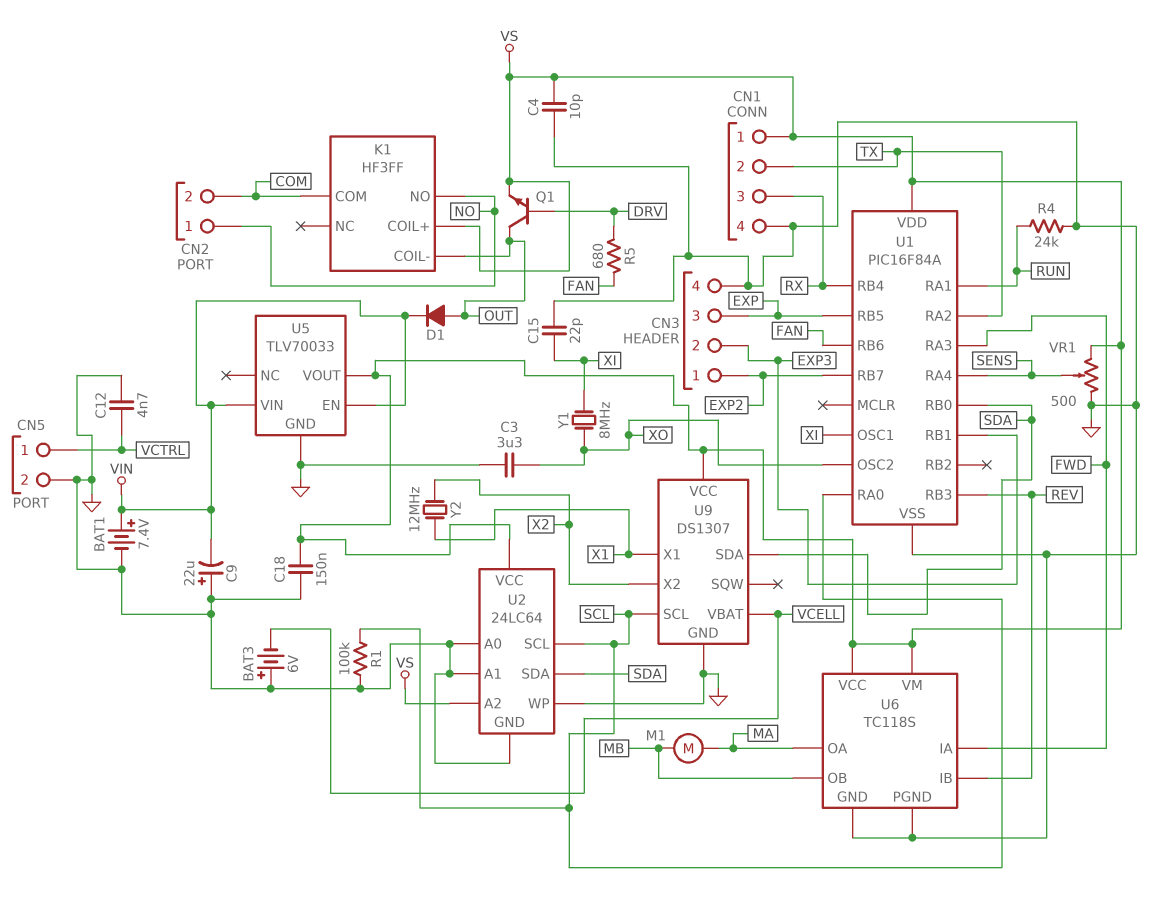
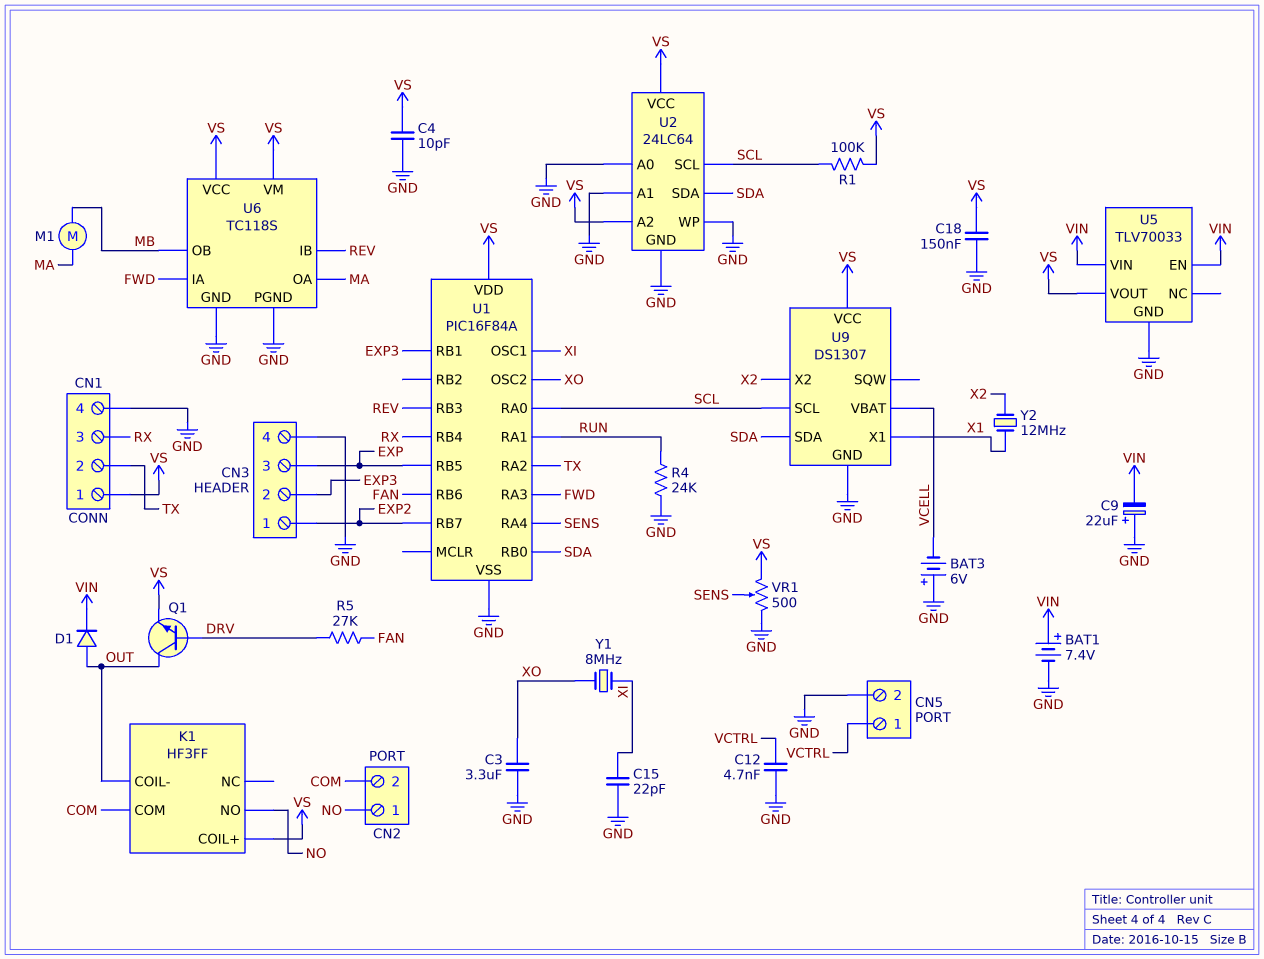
R1: 100k (GND, SCL) -> 100k (SCL, VS)
R5: 680 (DRV, FAN) -> 27k (DRV, FAN)

